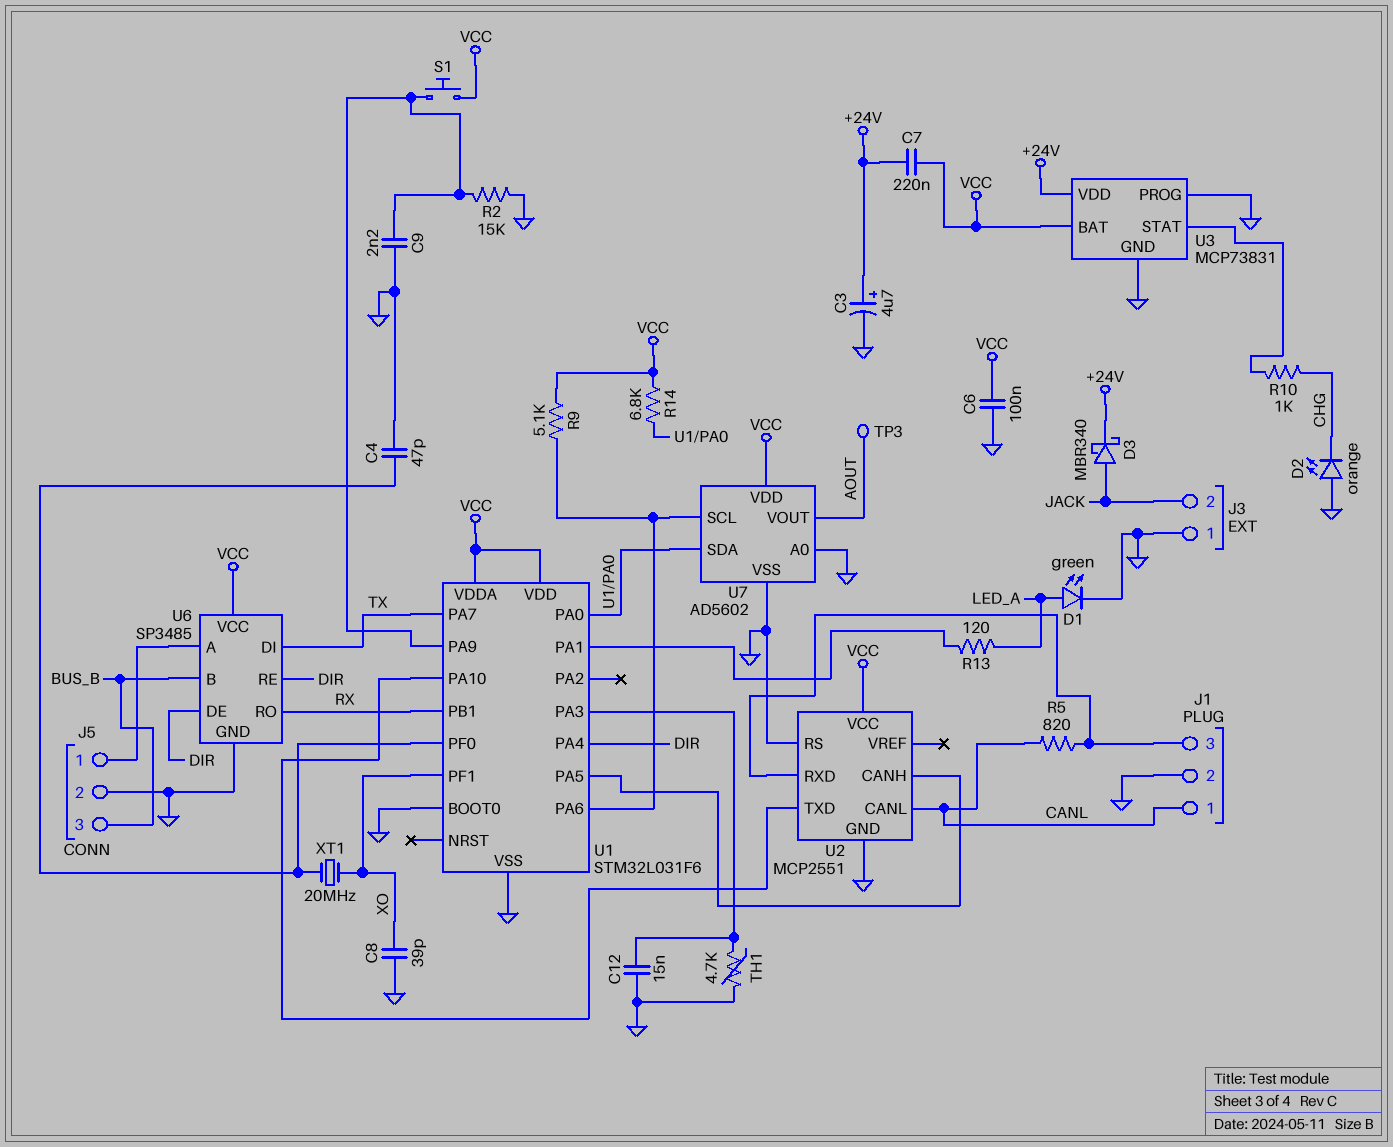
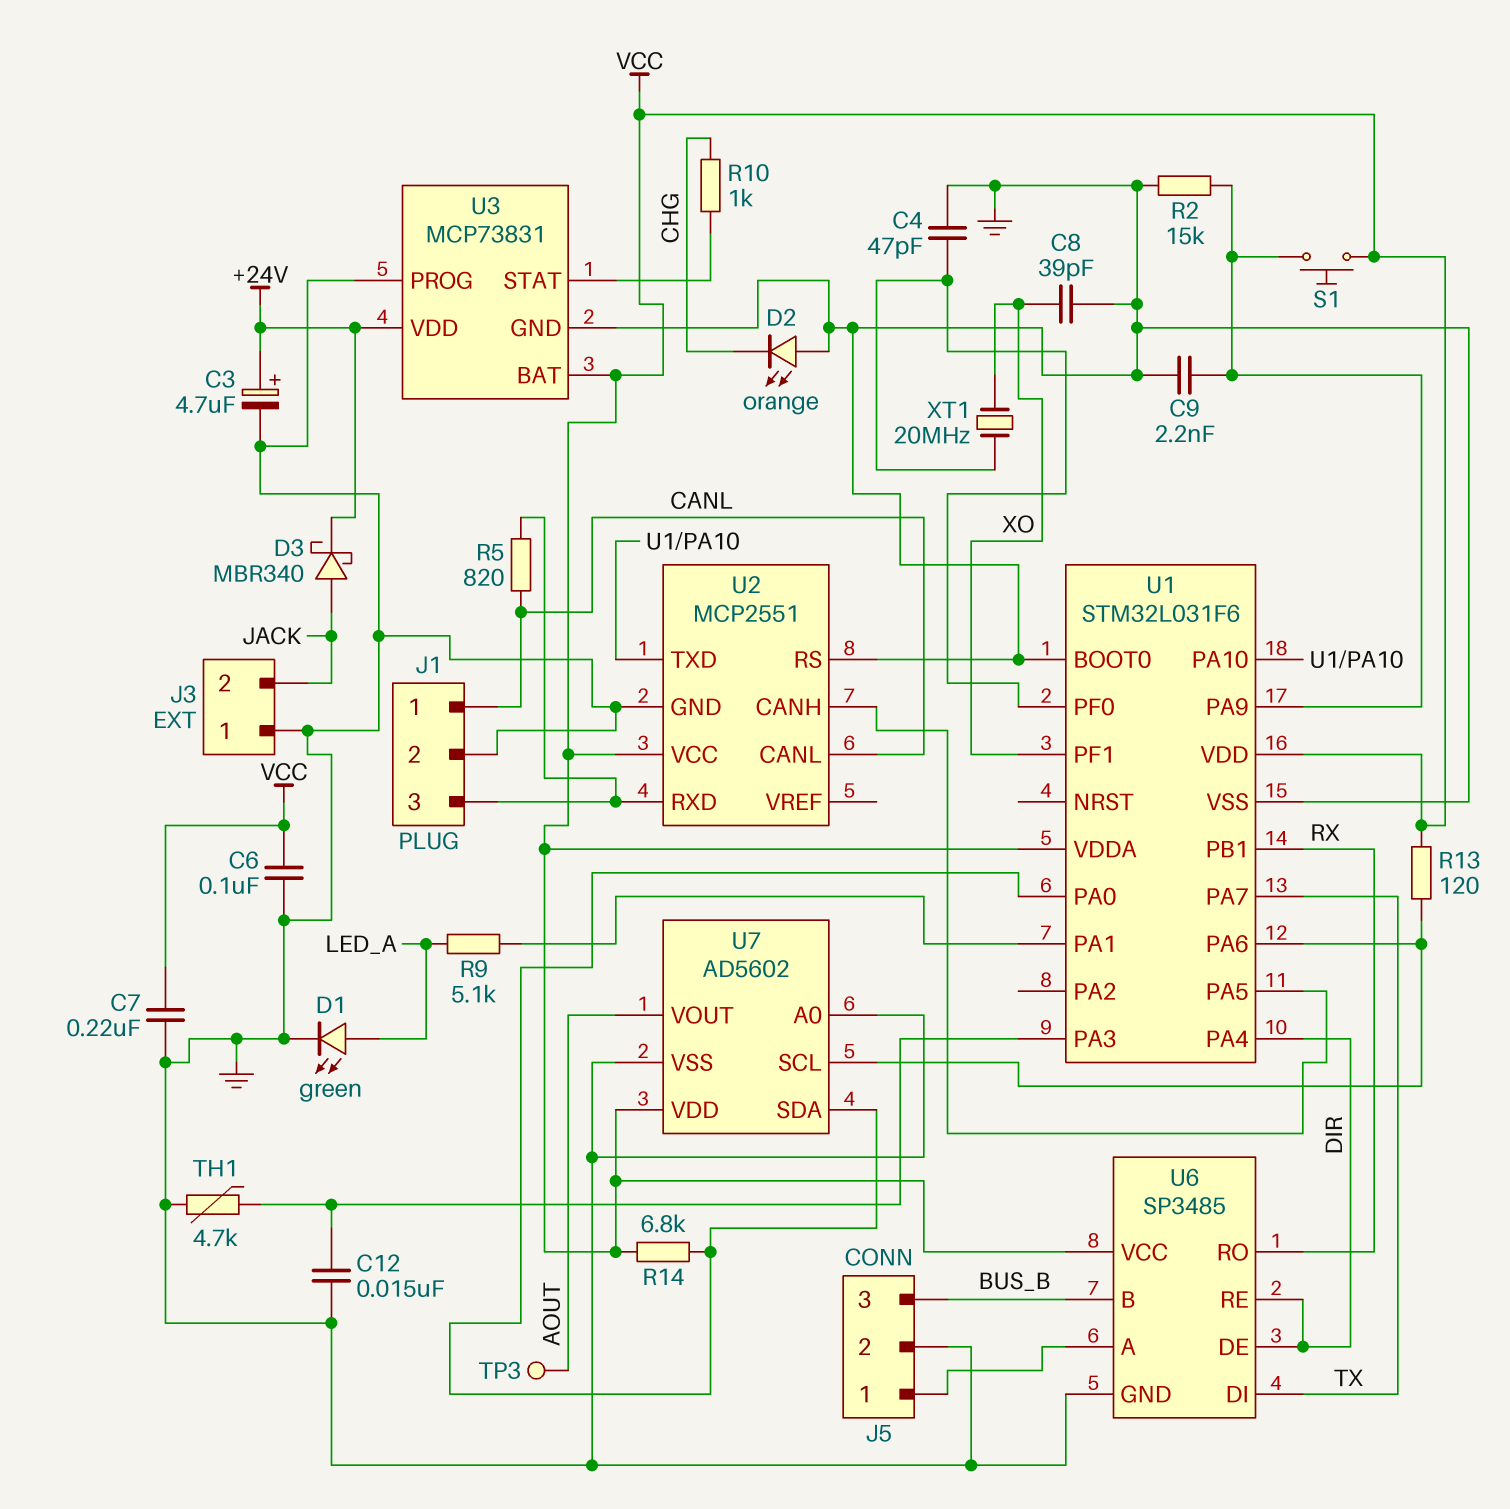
C7: 220nF (+24V, VCC) -> 220nF (GND, VCC)
R9: 5.1k (U1/PA6, VCC) -> 5.1k (LED_A, U1/PA1)
R13: 120 (LED_A, U1/PA1) -> 120 (U1/PA6, VCC)

